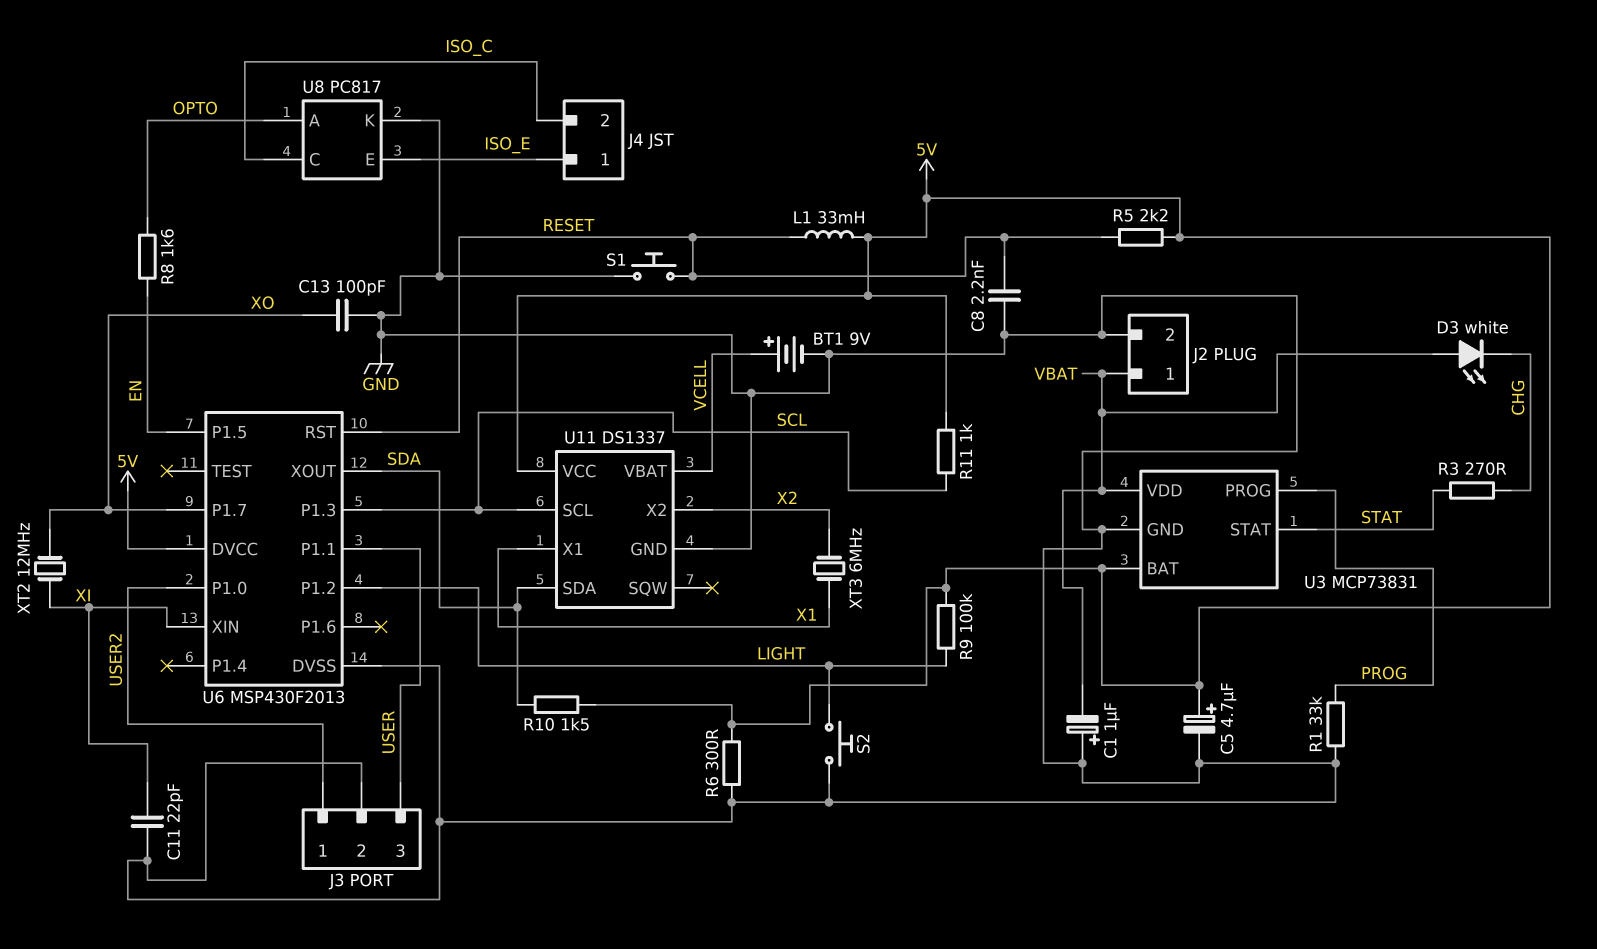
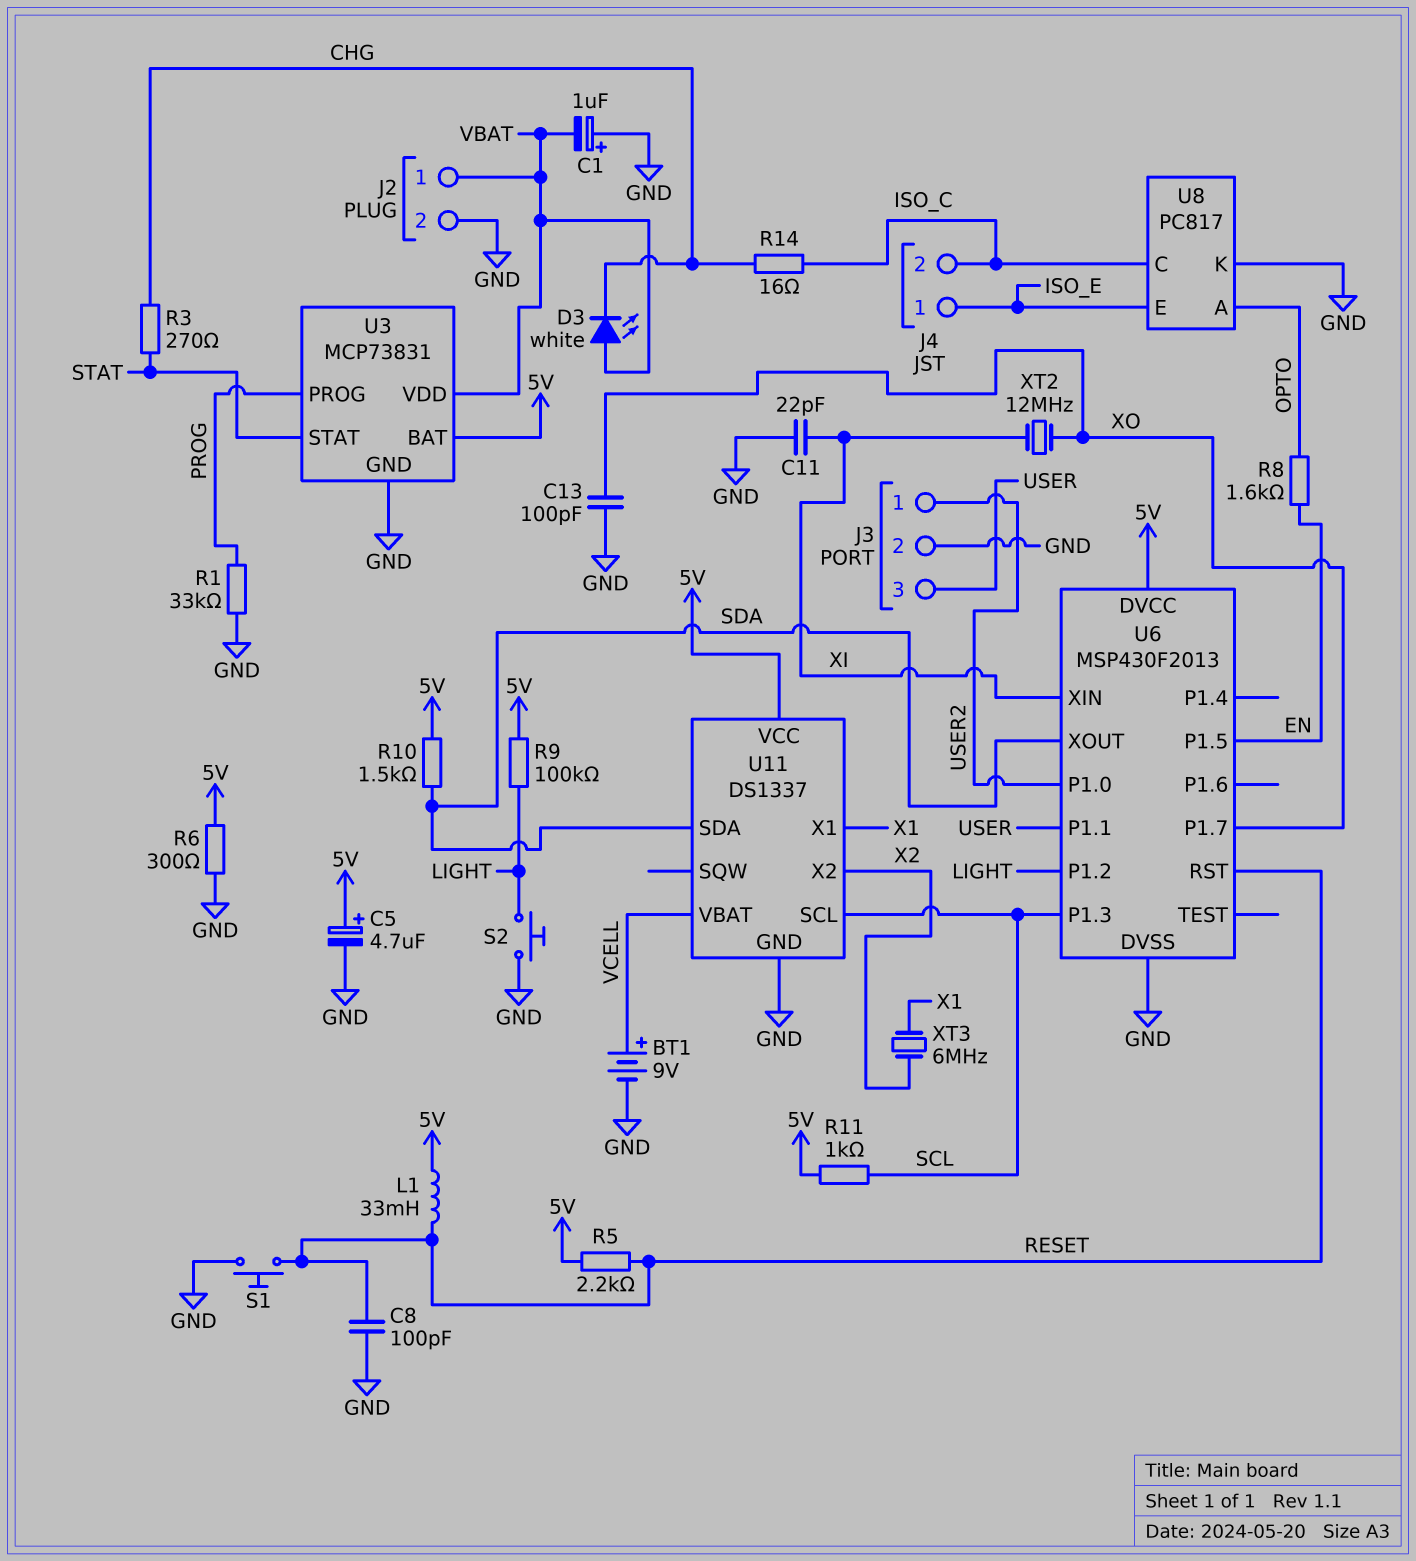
C8: 2.2nF (GND, RESET) -> 100pF (GND, RESET)
R14: none -> 16 (CHG, ISO_C)

